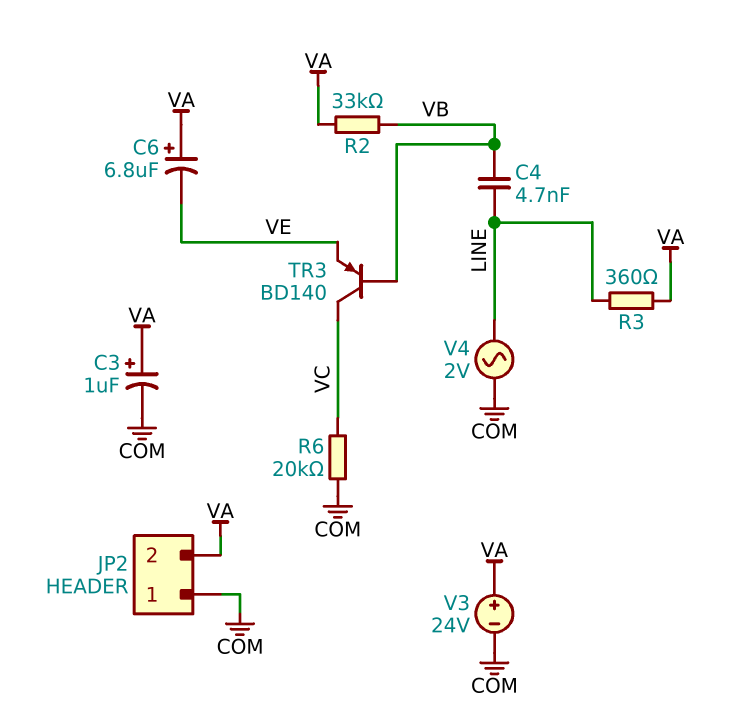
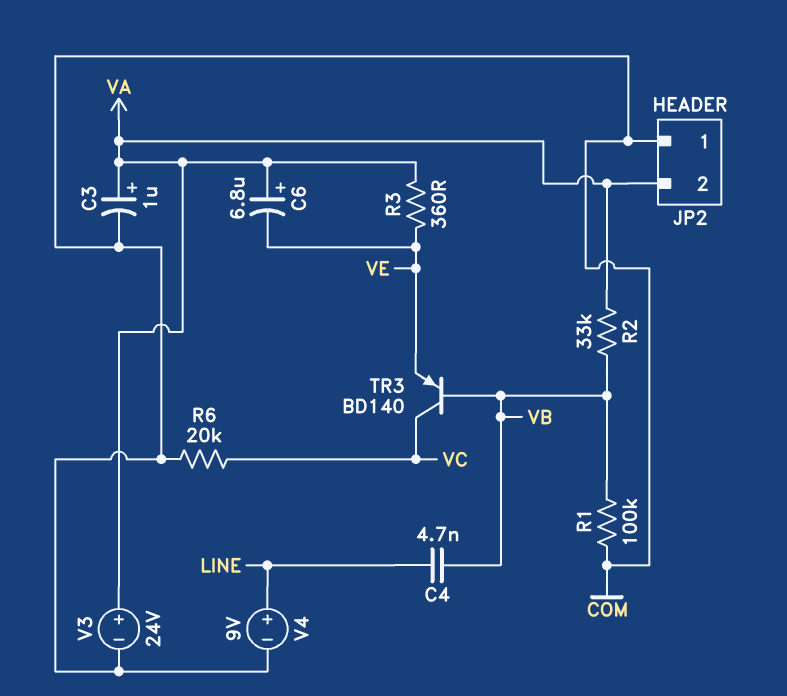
R1: none -> 100k (COM, VB)
R3: 360 (LINE, VA) -> 360 (VA, VE)
V4: AC 2V (COM, LINE) -> 9V (plus LINE, minus COM)

